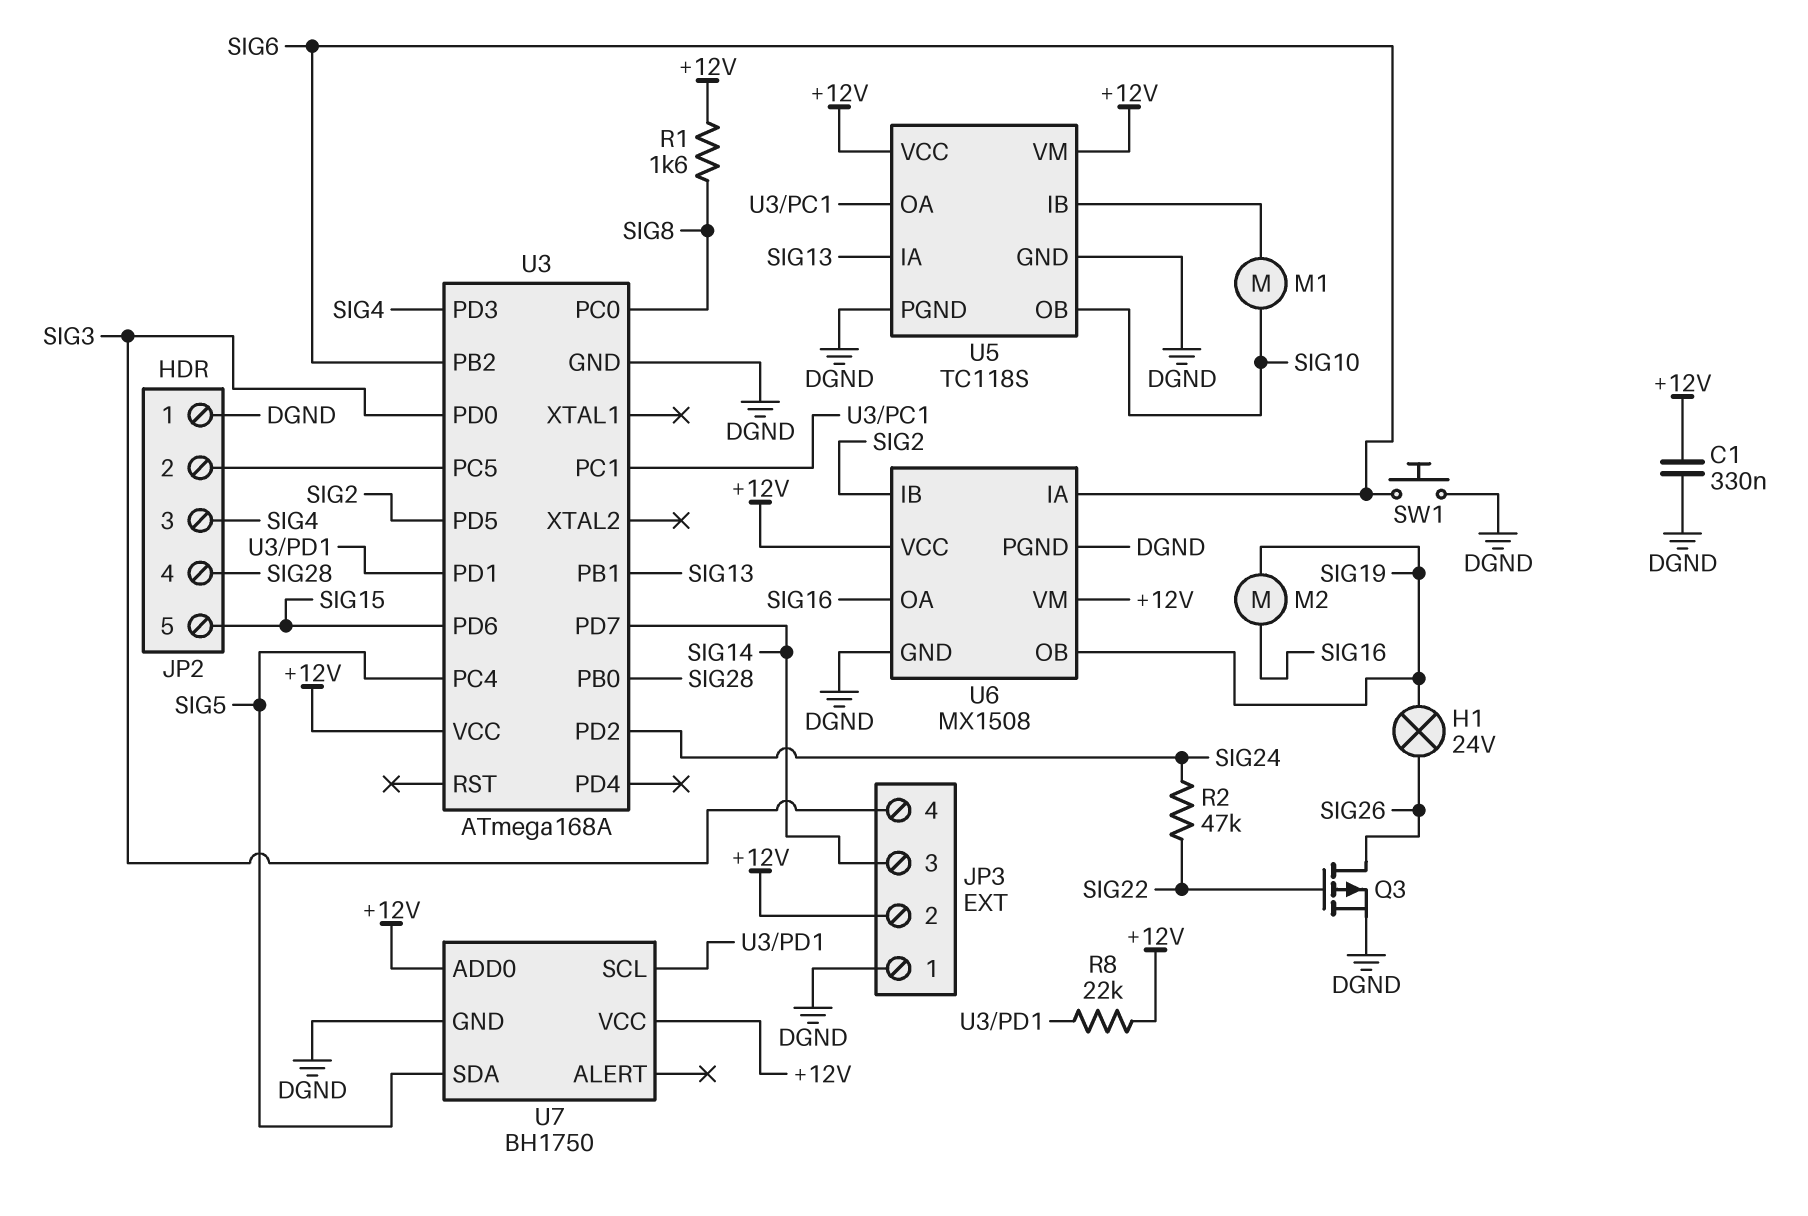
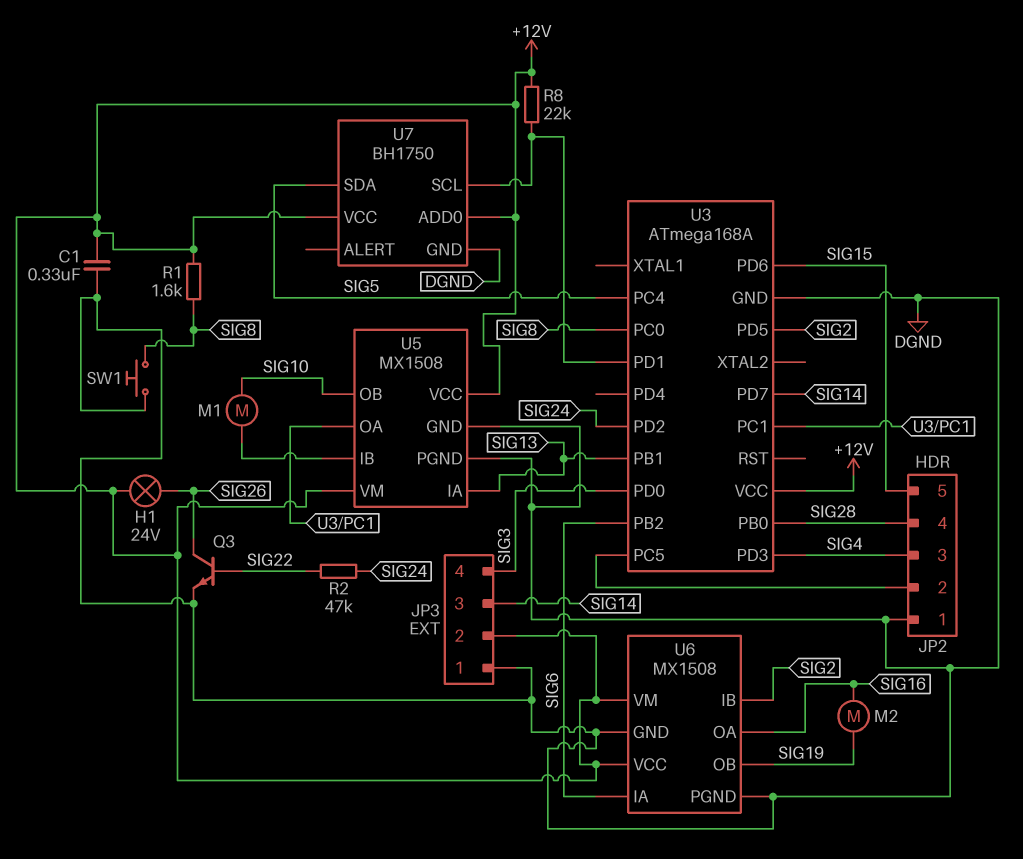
H1: lamp 24V (SIG19, SIG26) -> lamp 24V (+12V, SIG26)
Q3: PMOS (G SIG22, D SIG26, S DGND) -> NPN (B SIG22, C SIG26, E DGND)
SW1: button (DGND, SIG6) -> button (DGND, SIG8)
U5: TC118S -> MX1508

